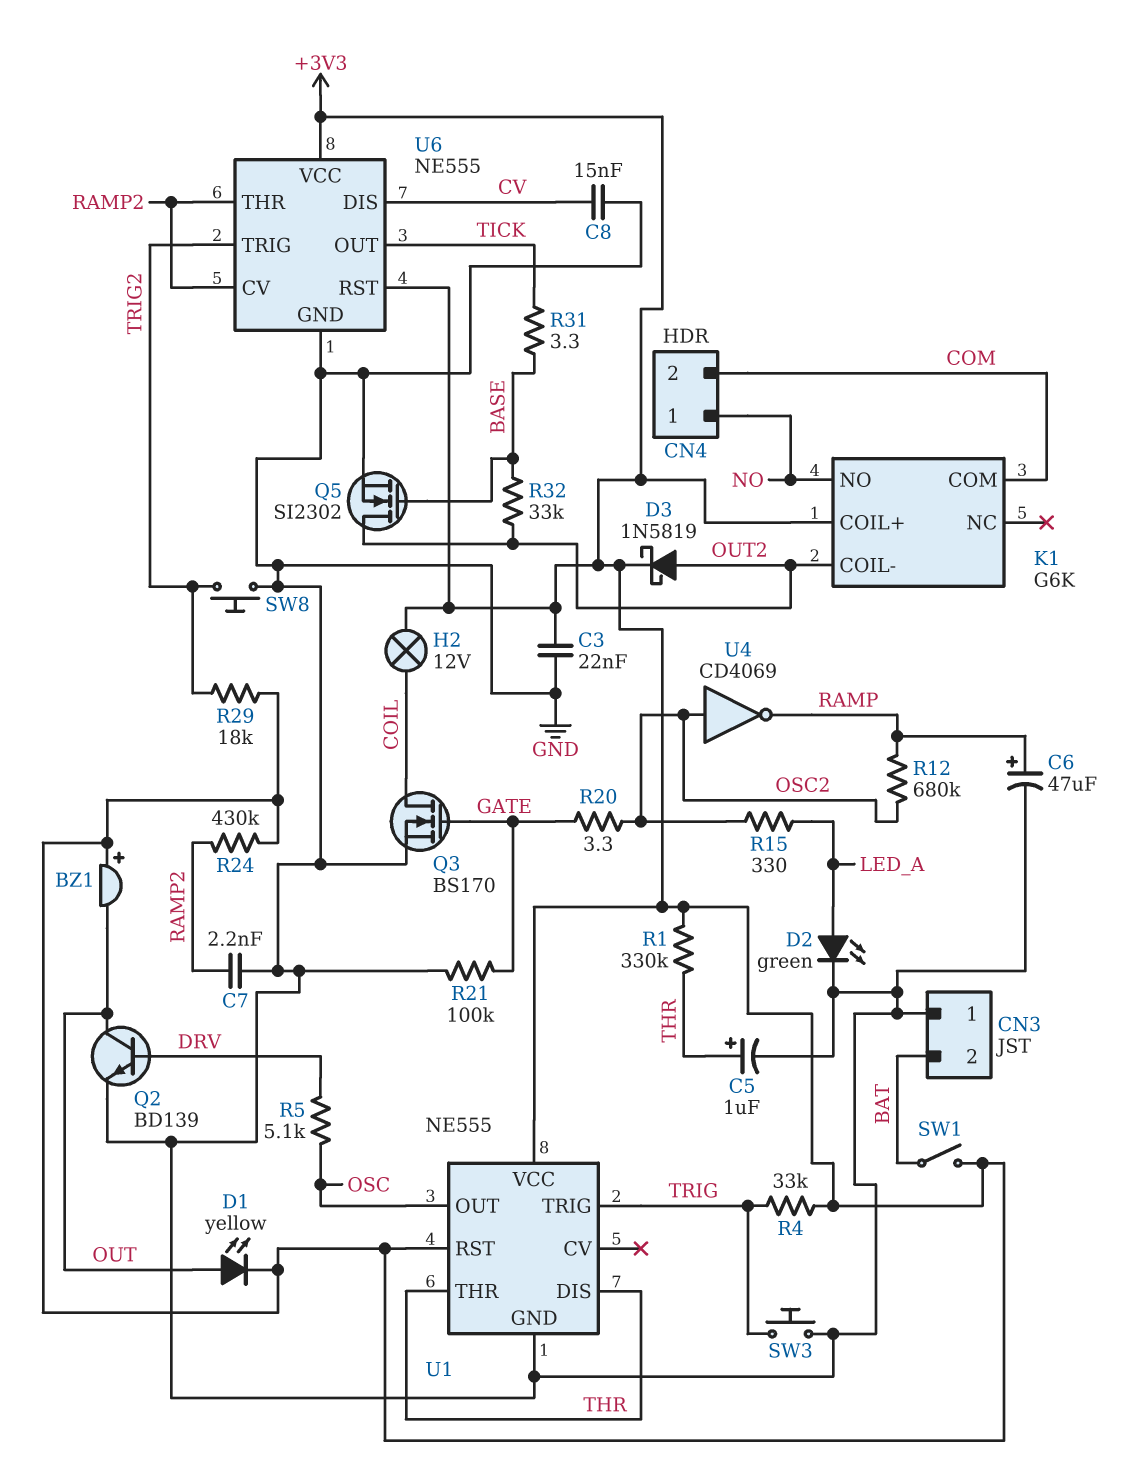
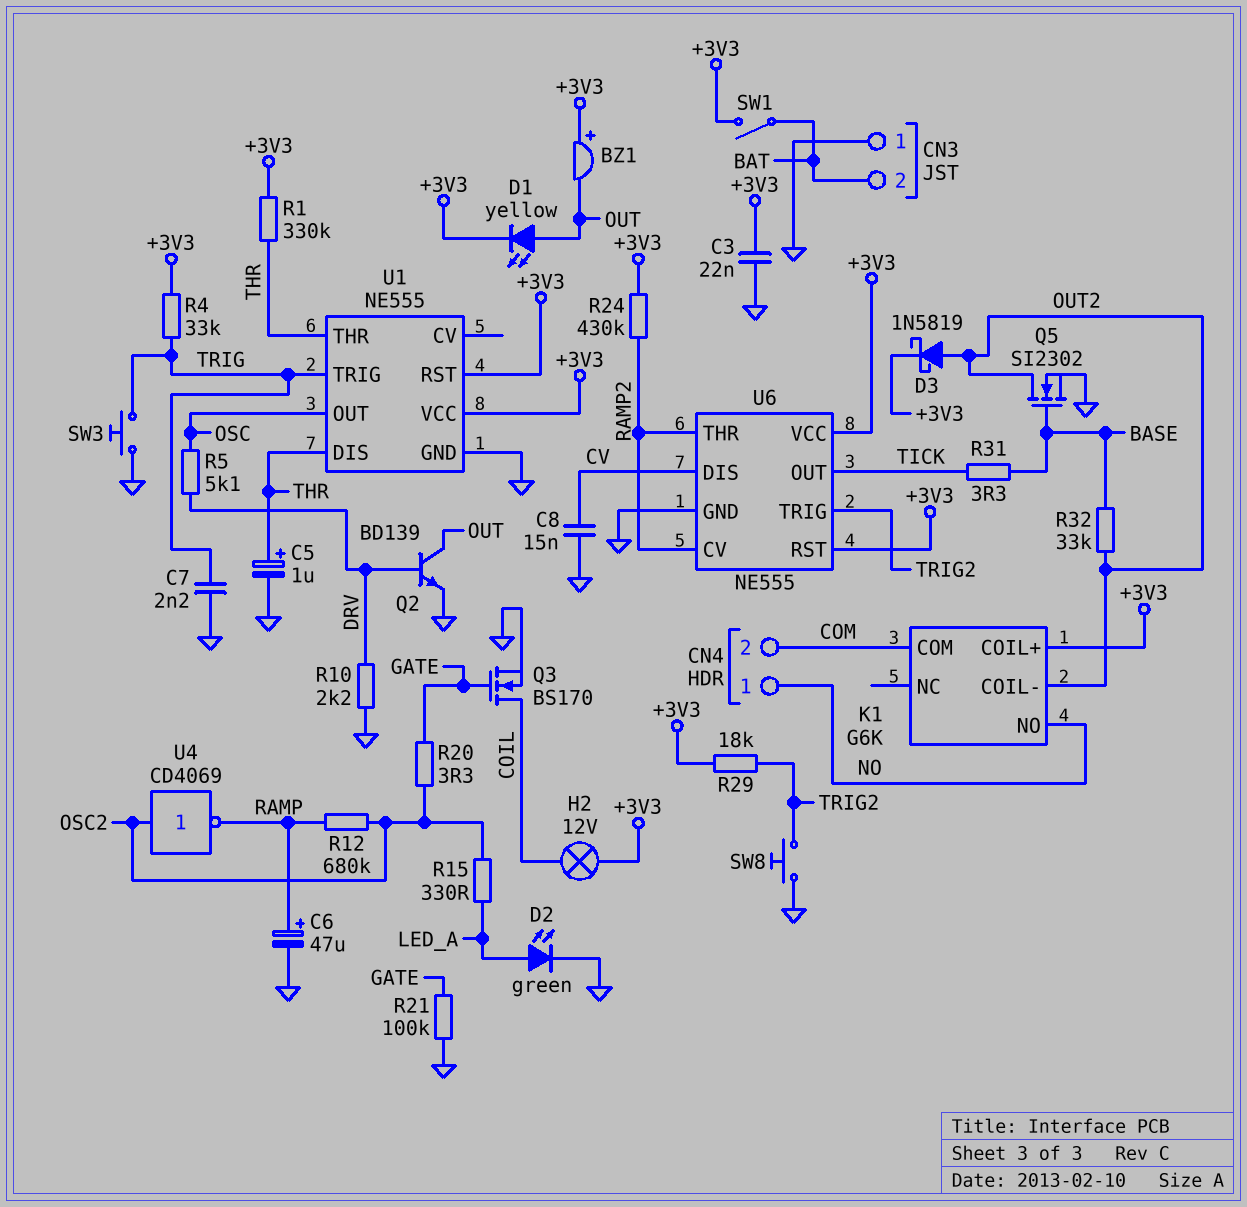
C7: 2.2nF (GND, RAMP2) -> 2.2nF (GND, TRIG)
R10: none -> 2.2k (DRV, GND)

